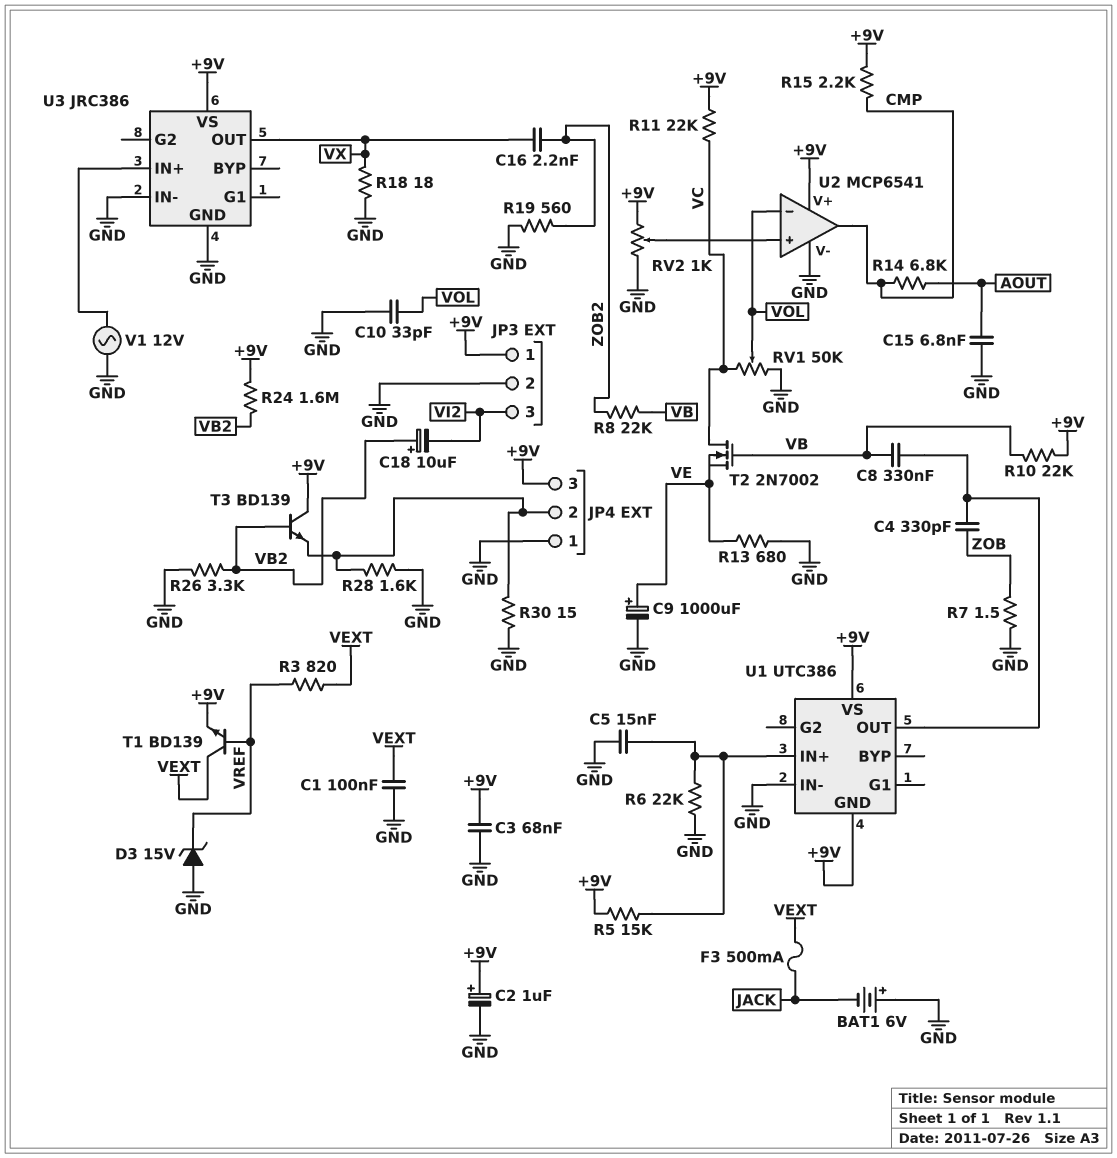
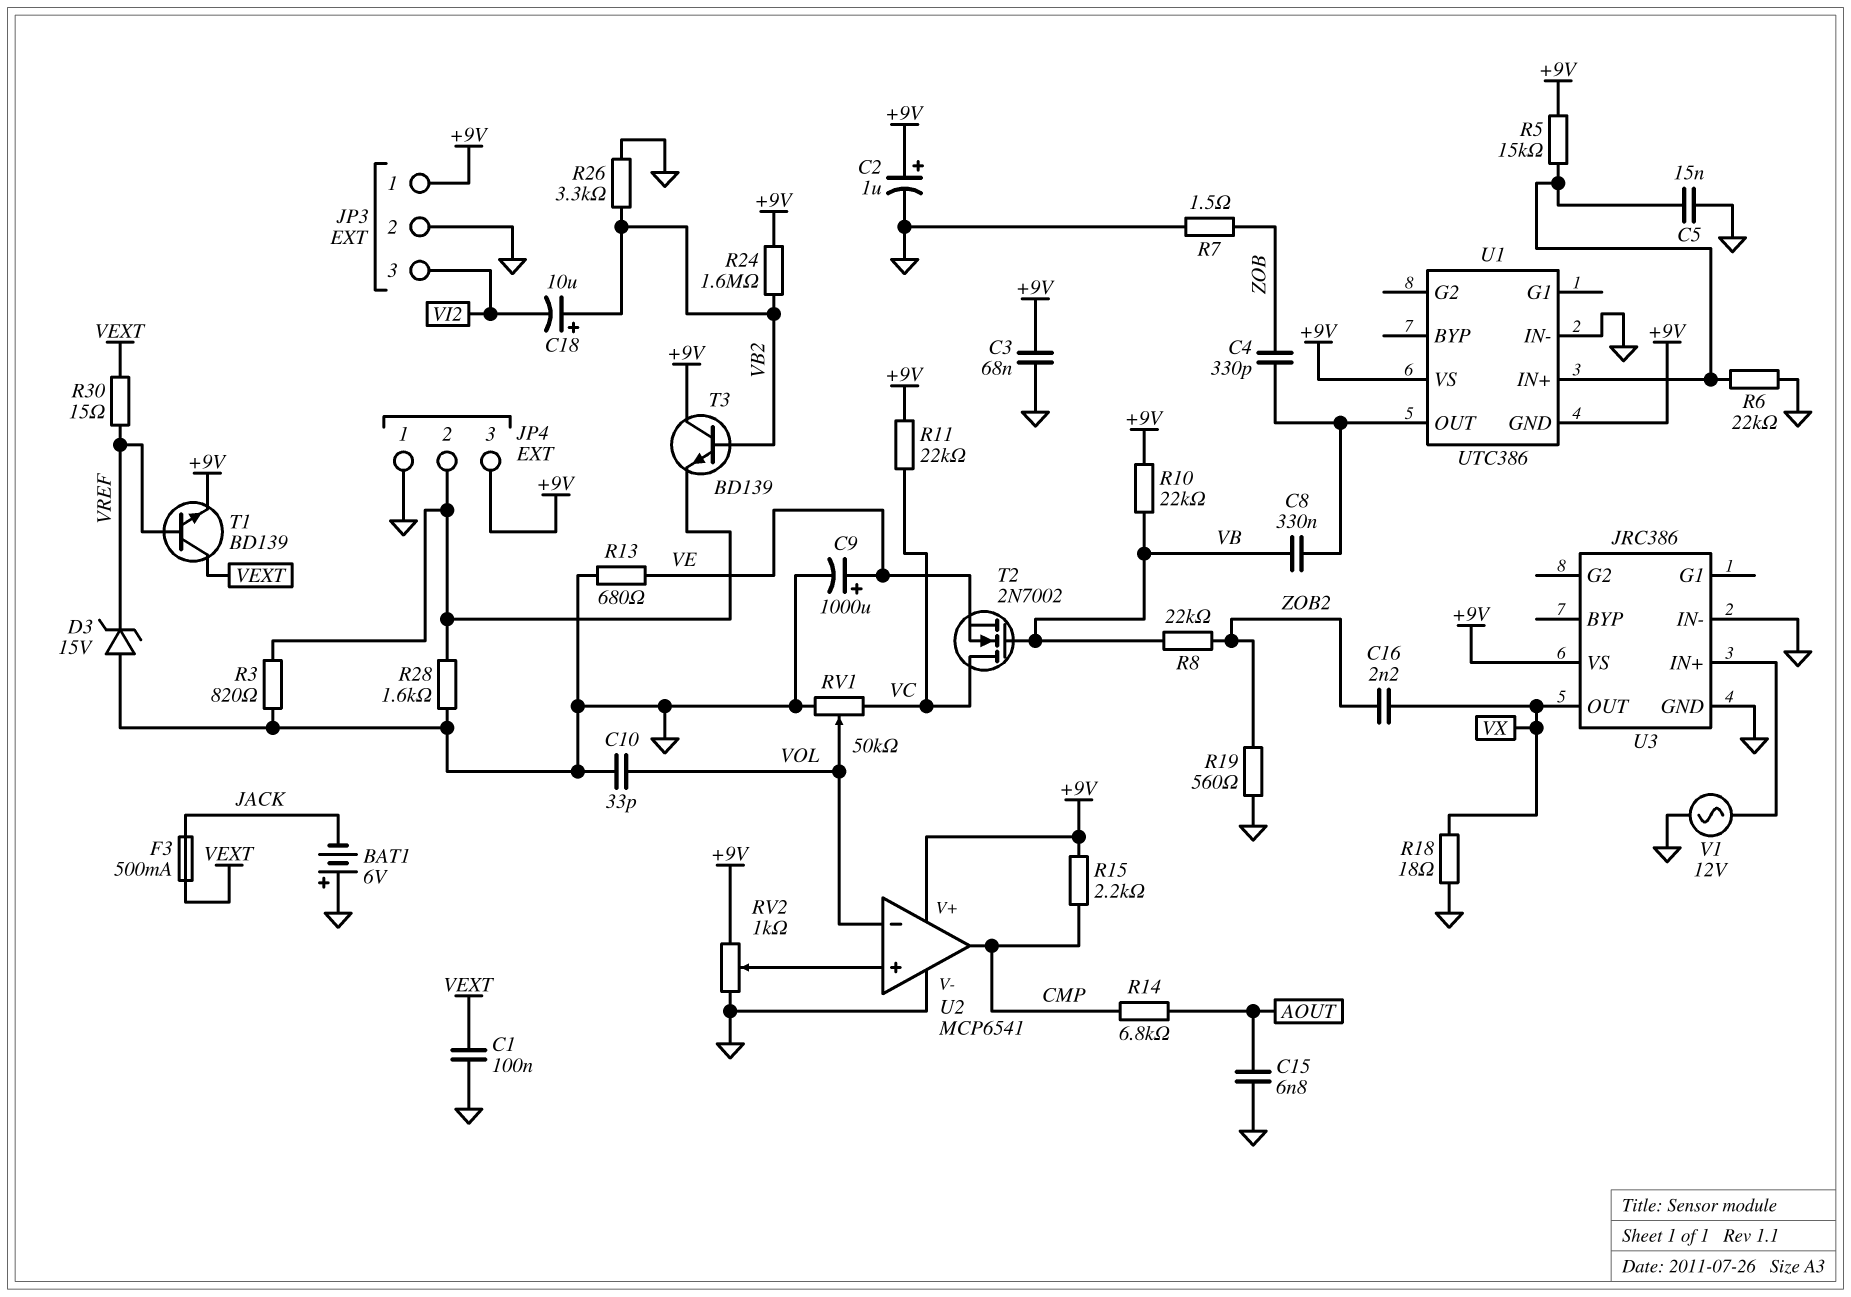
R3: 820 (VEXT, VREF) -> 820 (GND, JP4/2)
R30: 15 (GND, JP4/2) -> 15 (VEXT, VREF)

